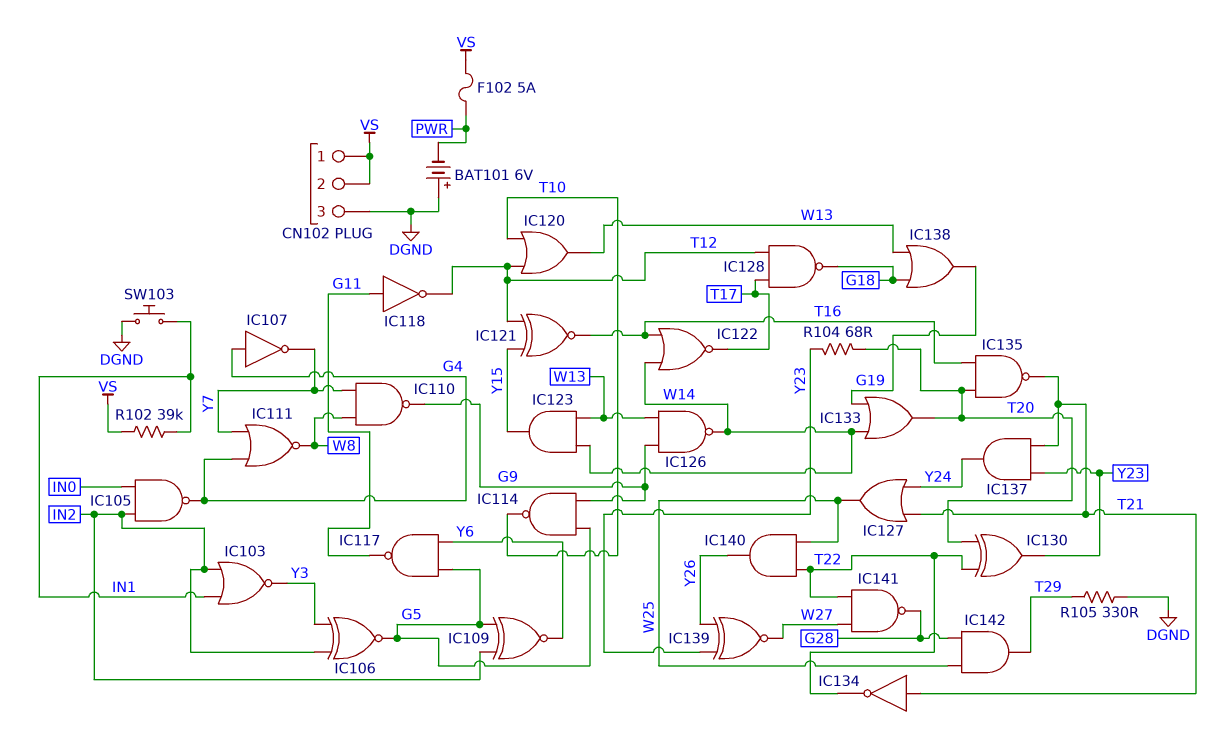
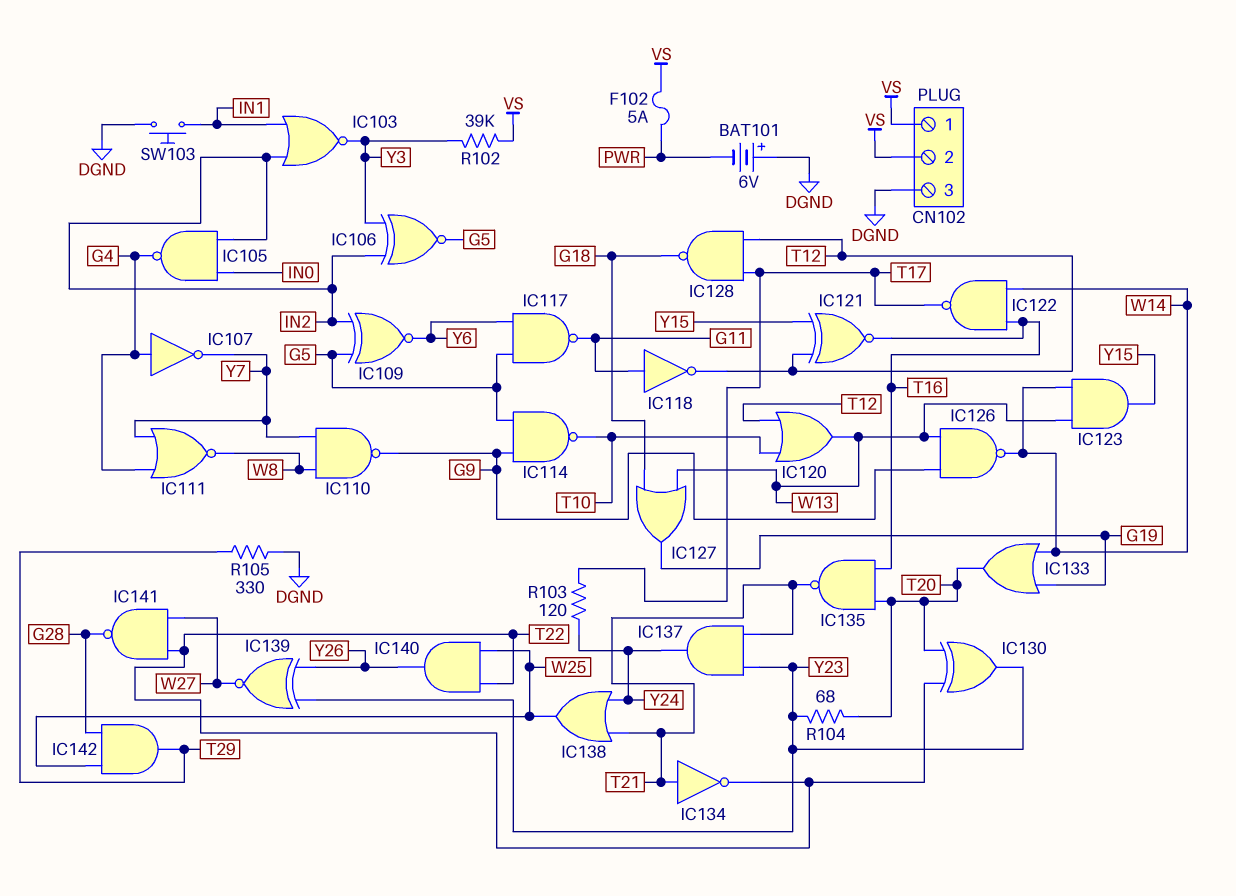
IC122: NOR (in T16, in W14, out T17) -> NAND (in T16, in W14, out T17)
IC127: OR (in T21, in Y24, out W25) -> OR (in G18, in W13, out G19)
IC138: OR (in G18, in W13, out G19) -> OR (in T21, in Y24, out W25)
R102: 39k (IN1, VS) -> 39k (VS, Y3)
R103: none -> 120 (T17, Y24)

